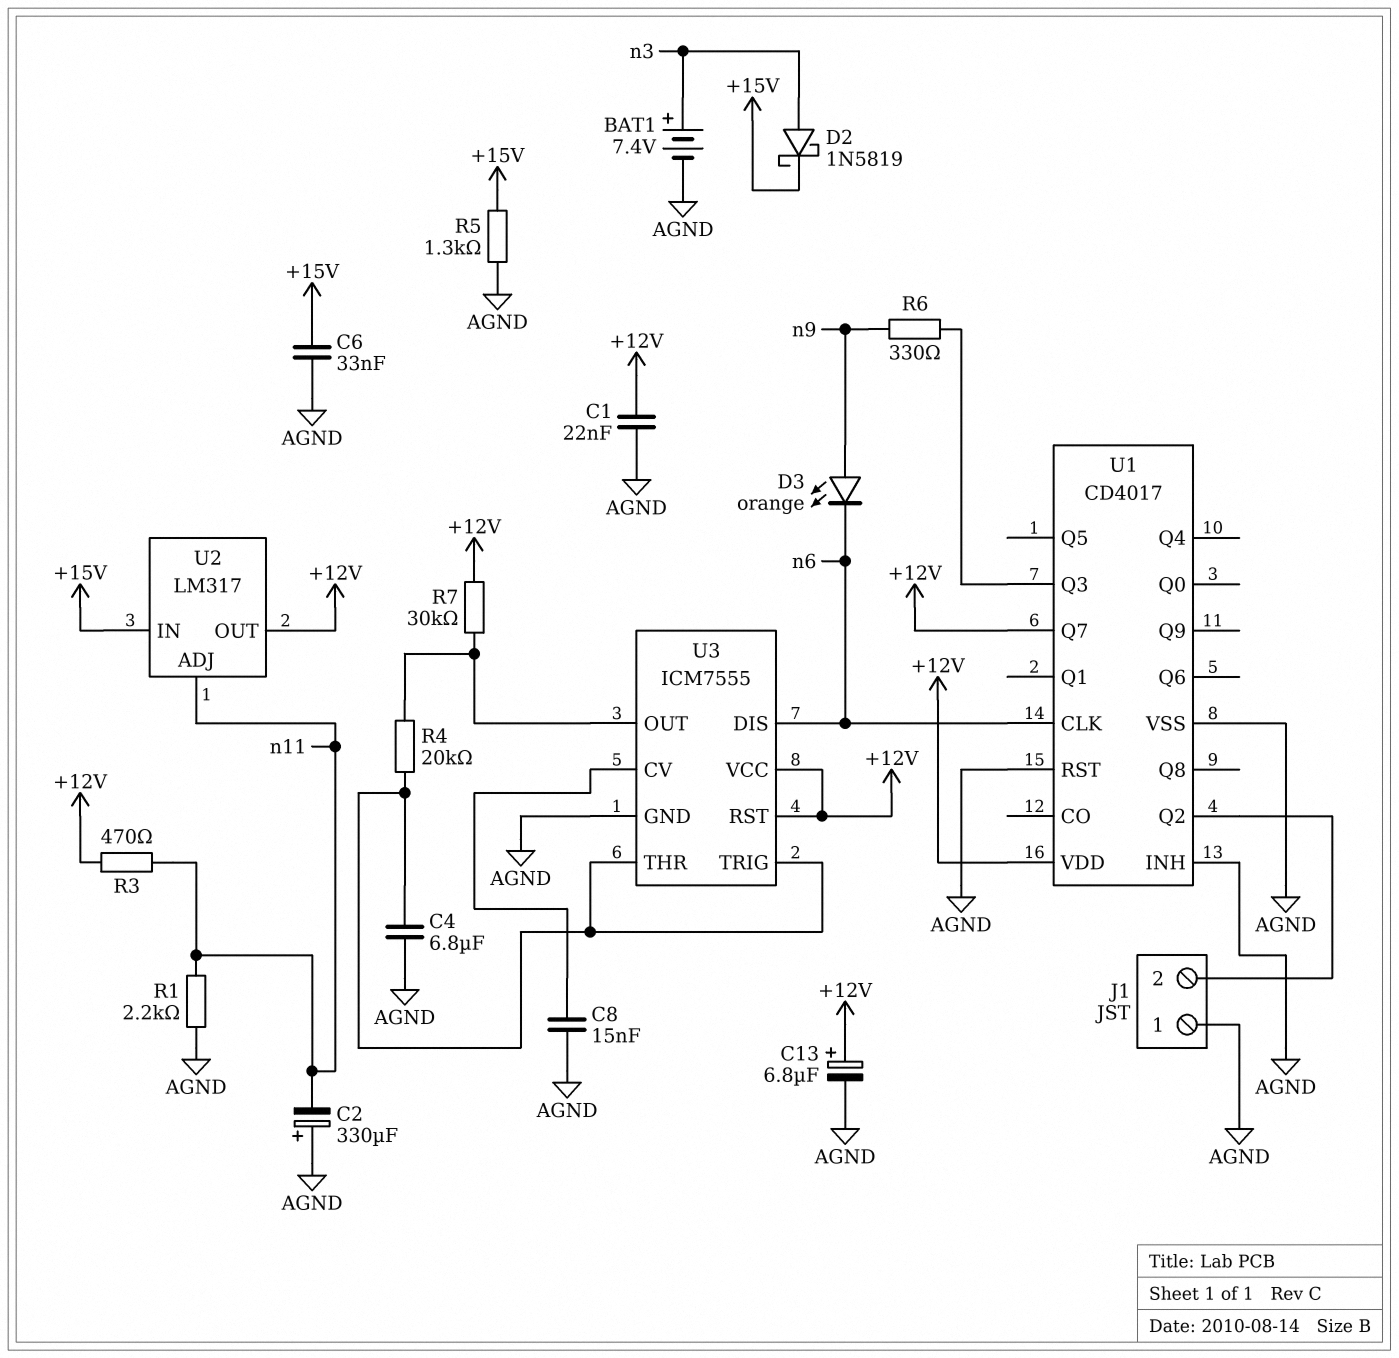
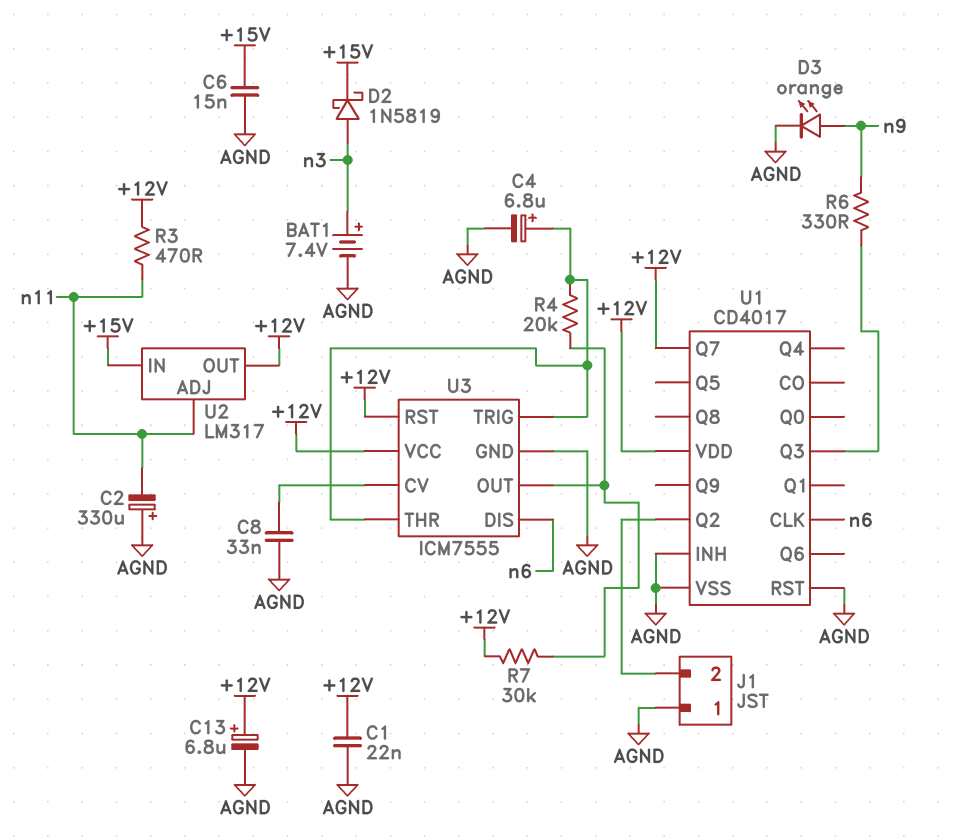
C4: 6.8uF (AGND, U3/THR) -> 6.8uF (plus U3/THR, minus AGND)
C6: 33nF (+15V, AGND) -> 15nF (+15V, AGND)
C8: 15nF (AGND, U3/CV) -> 33nF (AGND, U3/CV)
D3: LED orange (A n9, K n6) -> LED orange (A n9, K AGND)
R1: 2.2k (AGND, n11) -> none
R5: 1.3k (+15V, AGND) -> none

